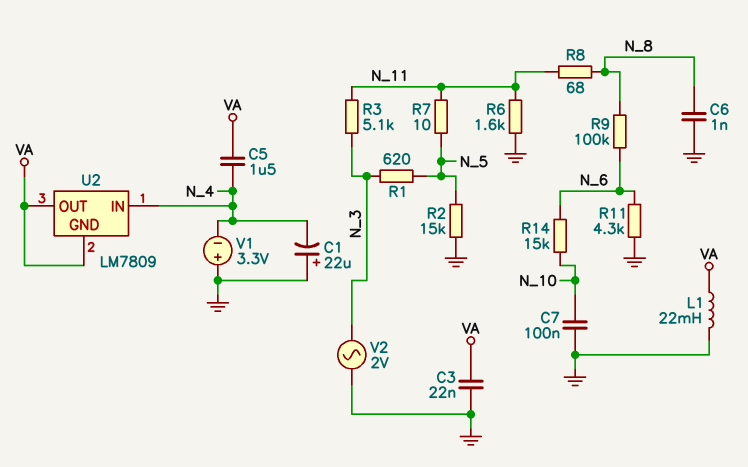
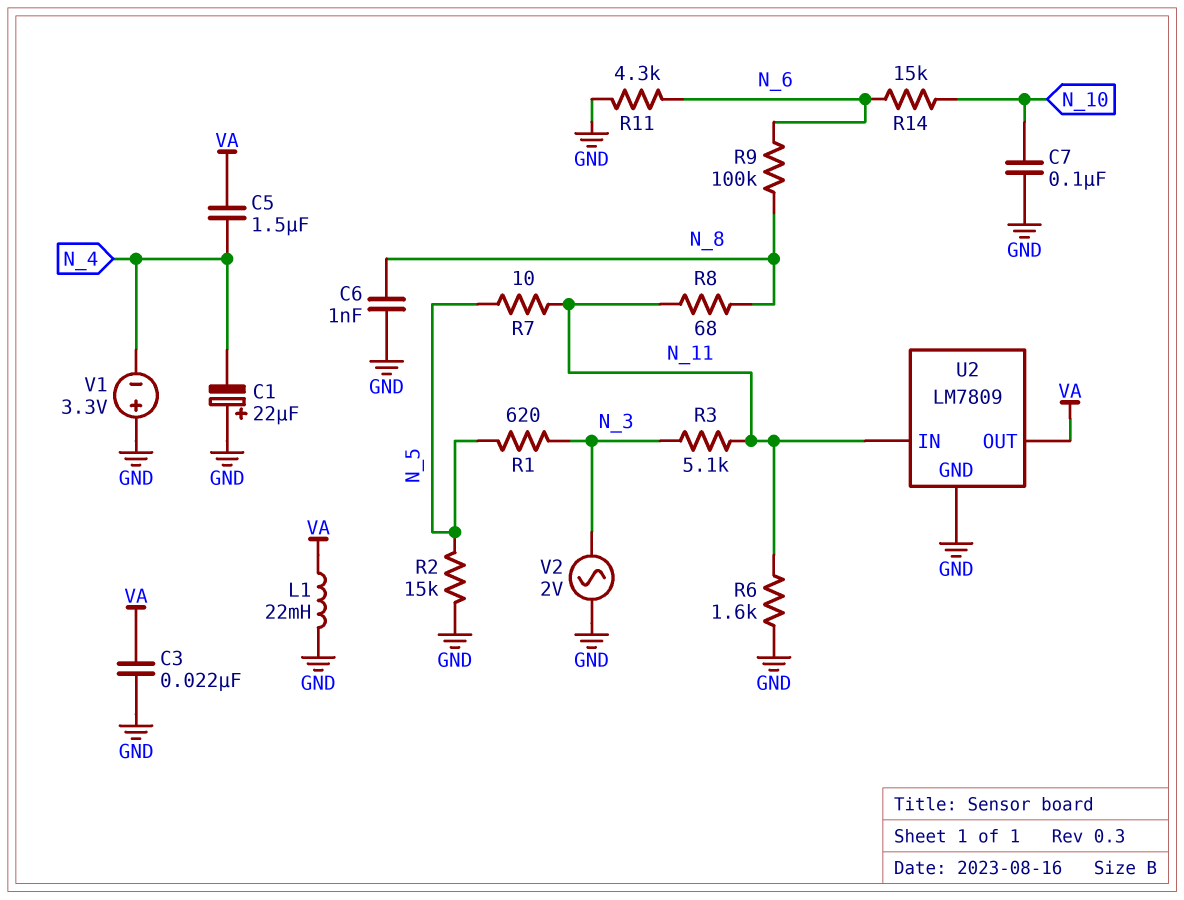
U2 pin GND: VA -> GND
U2 pin IN: N_4 -> N_11

